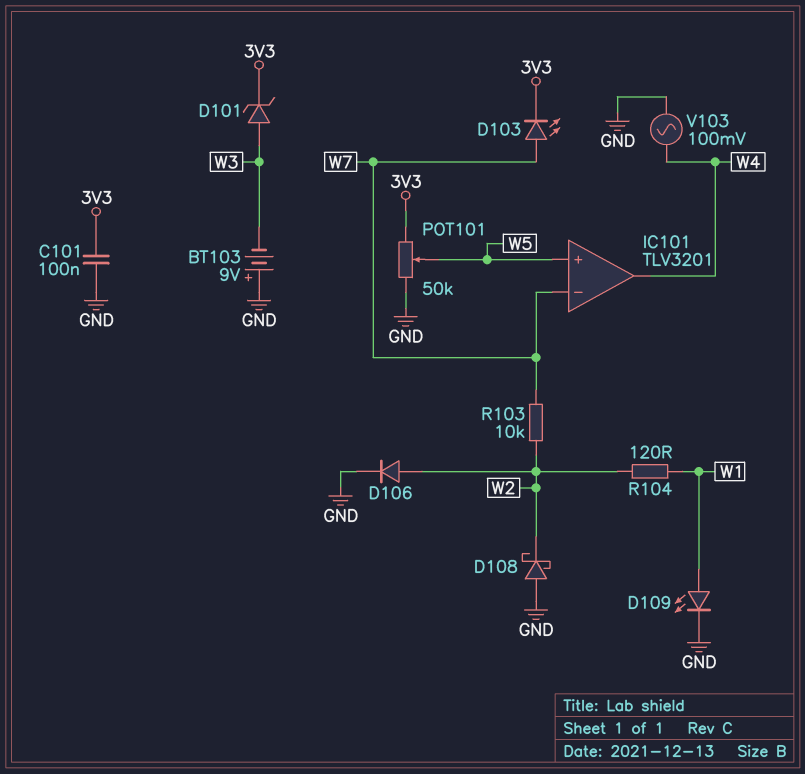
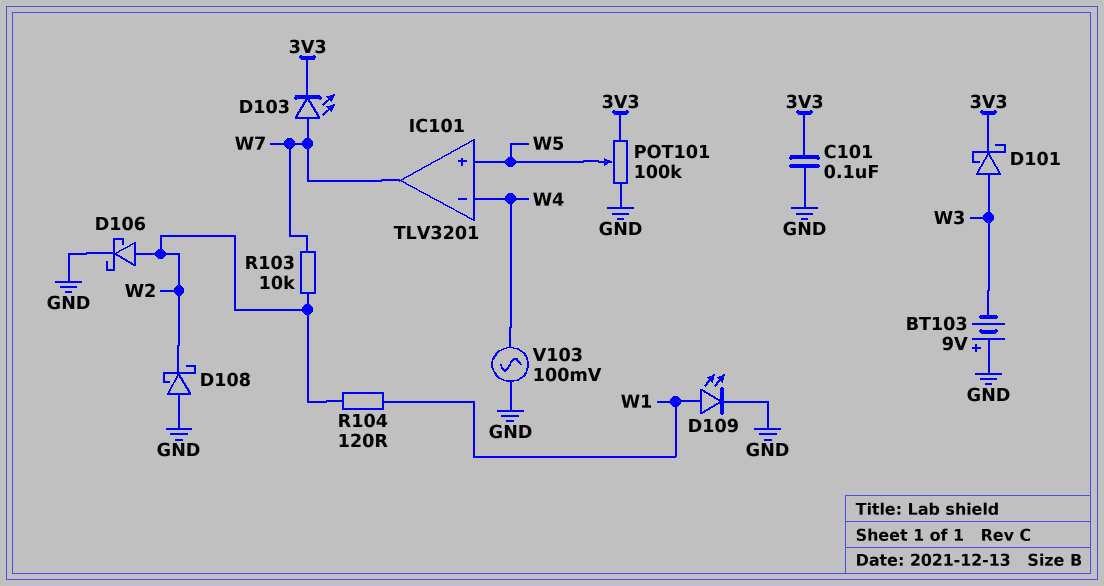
D101: zener (A W3, K 3V3) -> schottky (A W3, K 3V3)
D106: diode (A W2, K GND) -> schottky (A W2, K GND)
IC101 pin in-: W7 -> W4
IC101 pin out: W4 -> W7
POT101: 50k (3V3, GND, wiper W5) -> 100k (3V3, GND, wiper W5)

